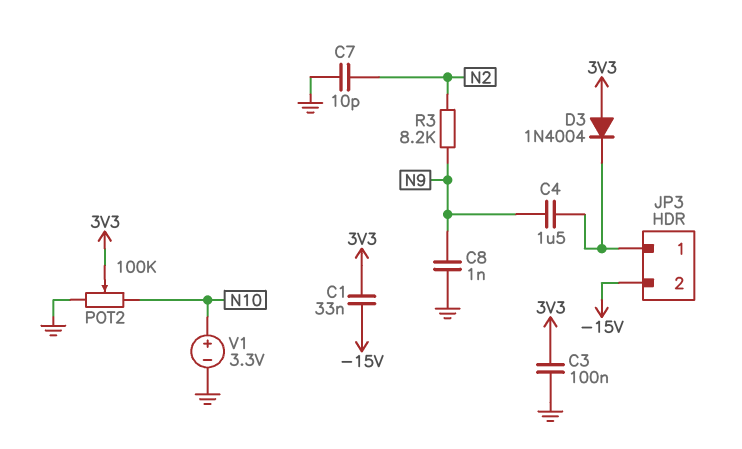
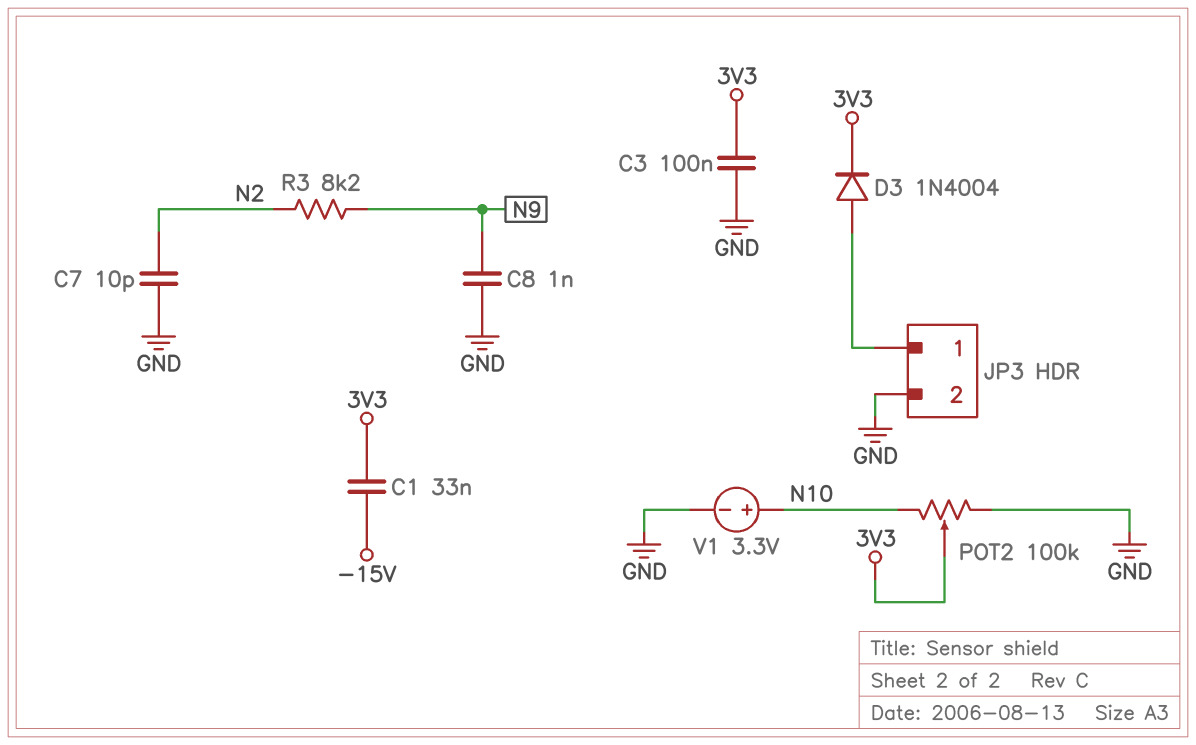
C4: 1.5uF (JP3/1, N9) -> none
D3: diode 1N4004 (A 3V3, K JP3/1) -> diode 1N4004 (A JP3/1, K 3V3)
JP3 pin 2: -15V -> GND

